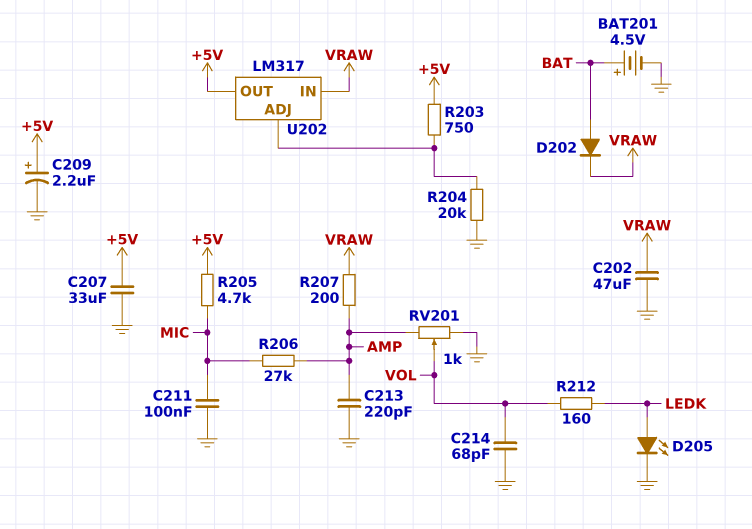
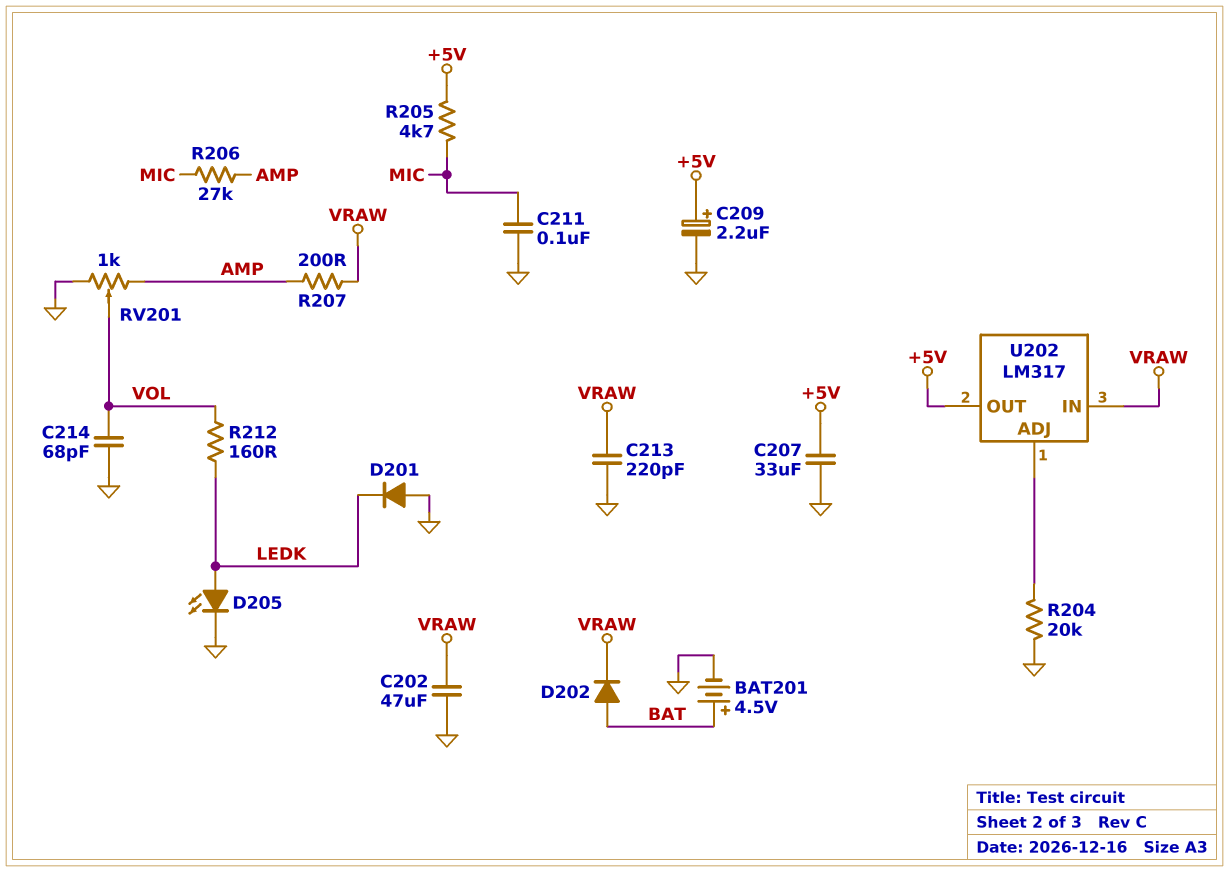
C213: 220pF (AMP, GND) -> 220pF (GND, VRAW)
D201: none -> diode (A GND, K LEDK)
R203: 750 (+5V, U202/ADJ) -> none

